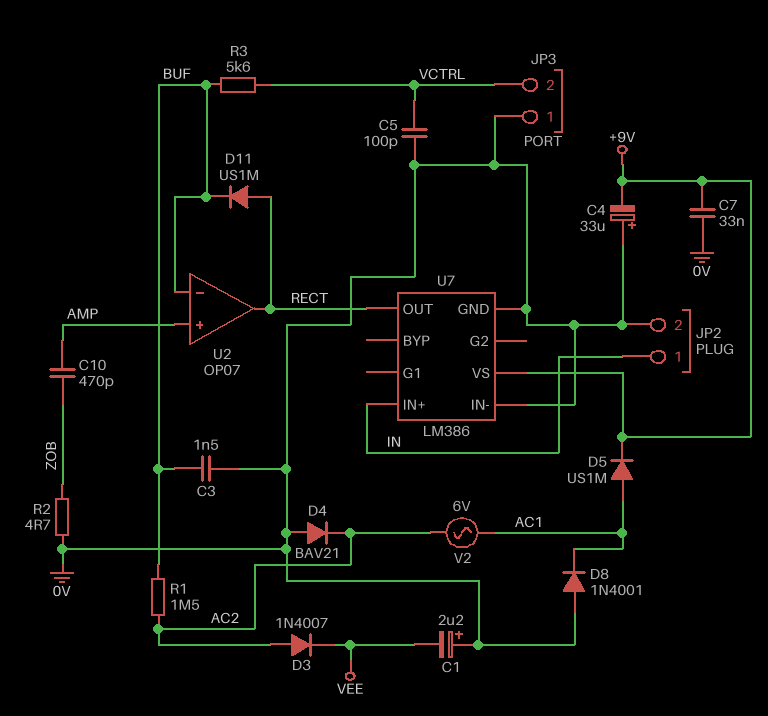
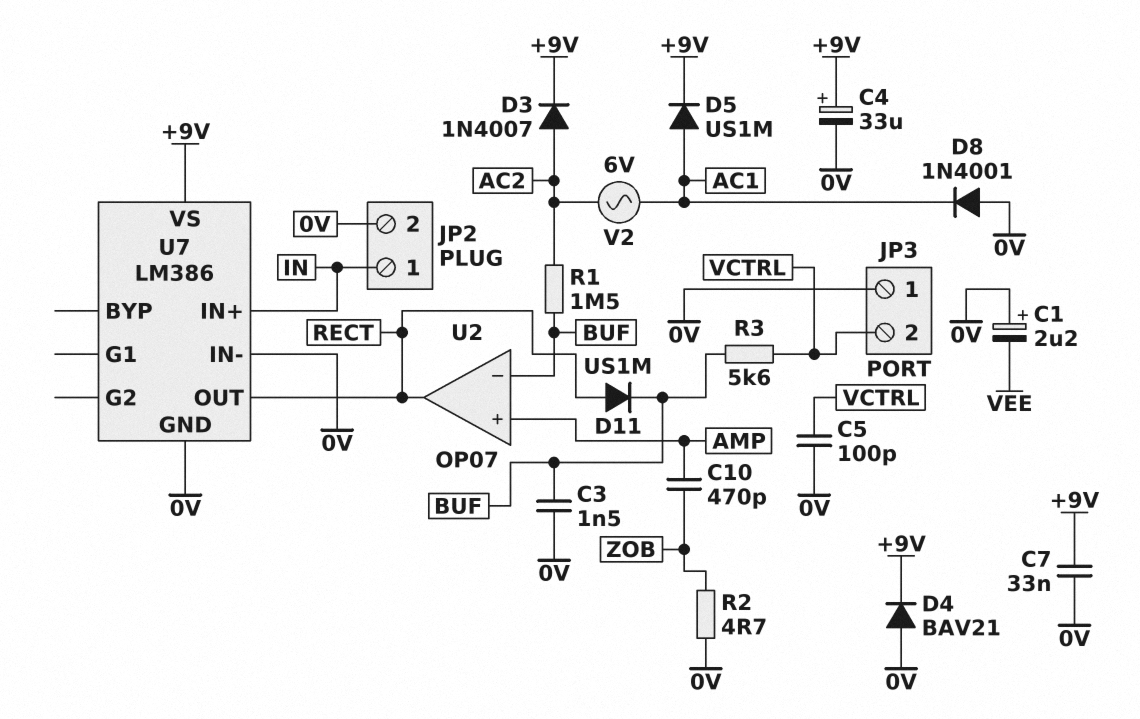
C4: 33uF (plus 0V, minus +9V) -> 33uF (plus +9V, minus 0V)
D3: diode 1N4007 (A AC2, K VEE) -> diode 1N4007 (A AC2, K +9V)
D4: diode BAV21 (A 0V, K AC2) -> diode BAV21 (A 0V, K +9V)

